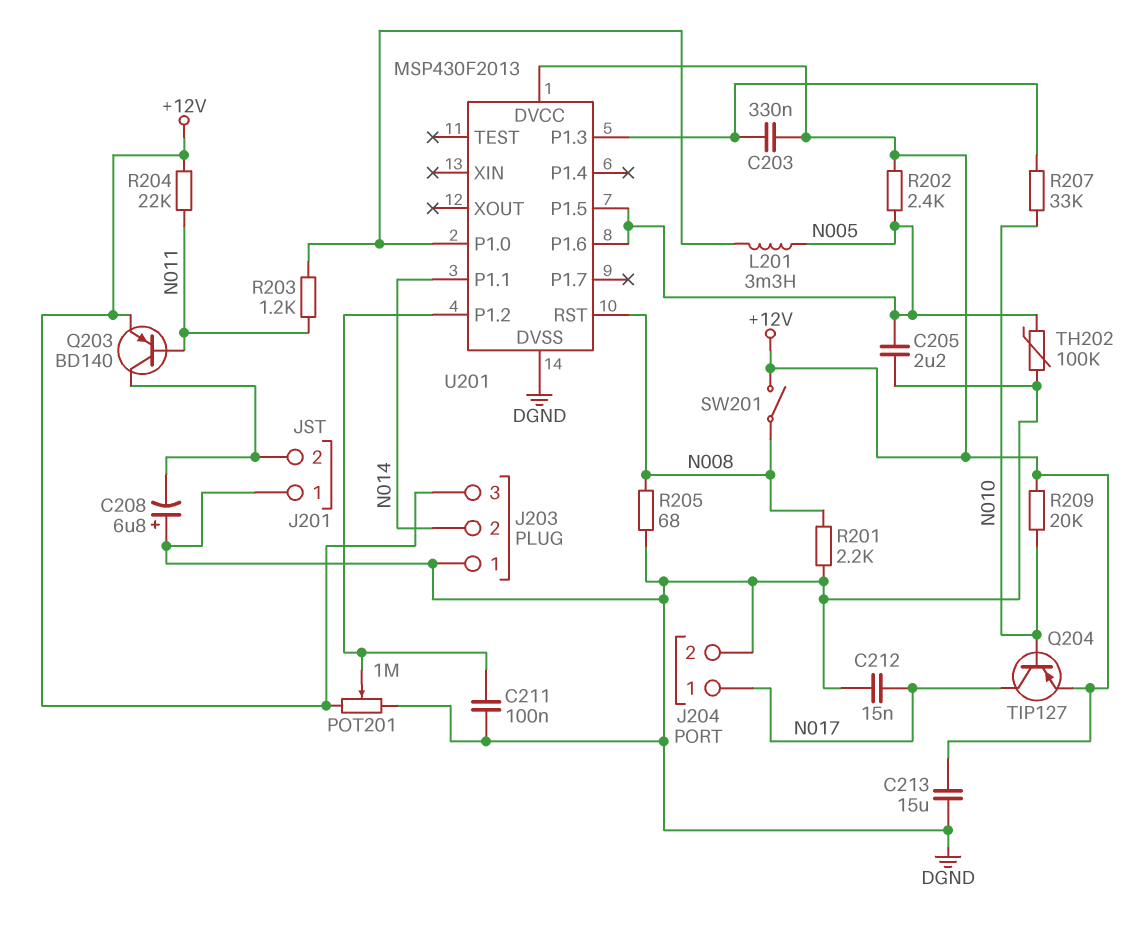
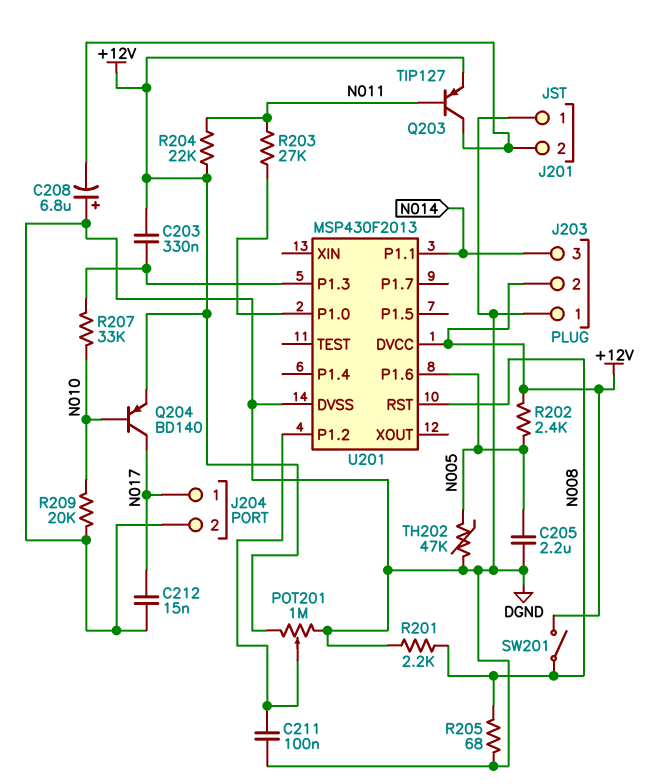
C213: 15uF (+12V, DGND) -> none
J203 pin 2: N014 -> +12V
J203 pin 3: +12V -> N014
L201: 3.3mH (N005, U201/P1.0) -> none
Q203: PNP BD140 (B N011, C J201/2, E +12V) -> PNP TIP127 (B N011, C J201/2, E +12V)
Q204: PNP TIP127 (B N010, C N017, E +12V) -> PNP BD140 (B N010, C N017, E +12V)
R203: 1.2k (N011, U201/P1.0) -> 27k (N011, U201/P1.0)
R209: 20k (+12V, N010) -> 20k (DGND, N010)
TH202: 100k (DGND, N005) -> 47k (DGND, N005)
U201 pin P1.5: N005 -> none

